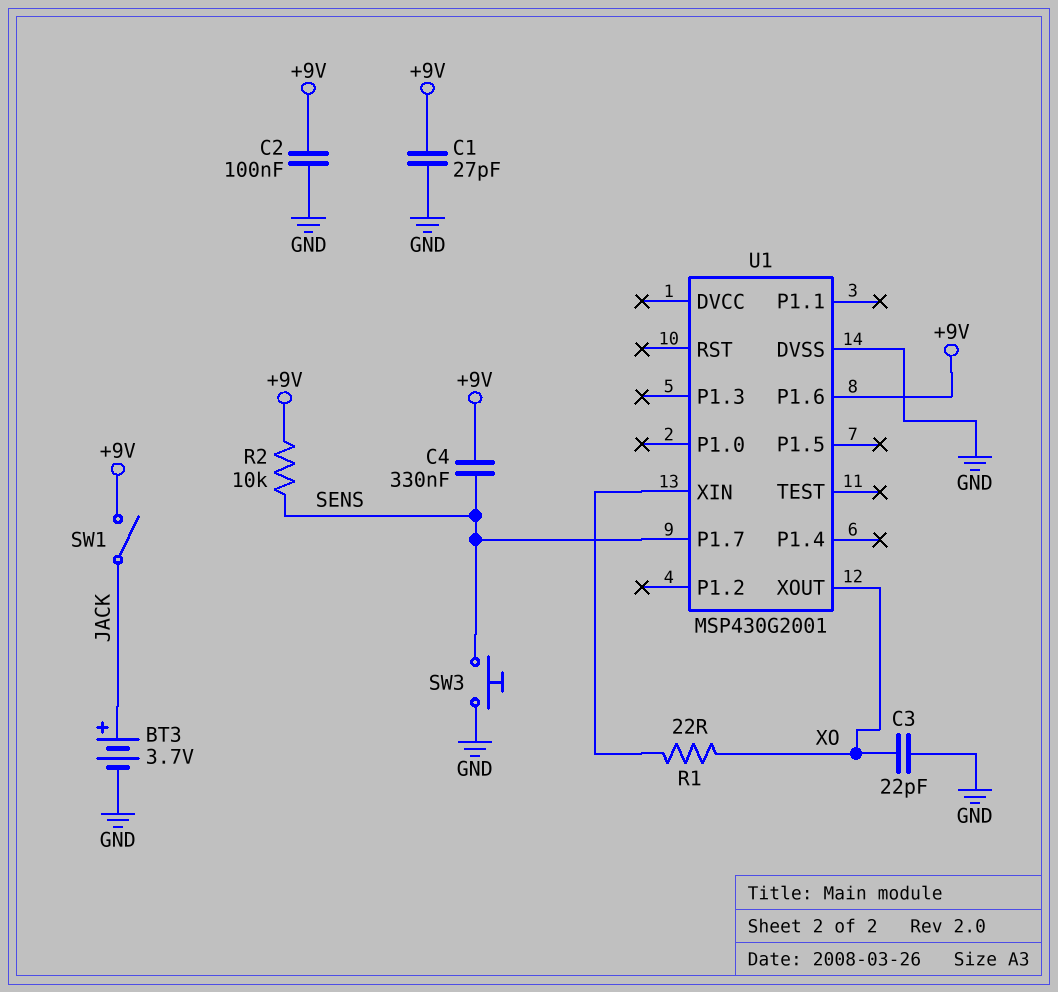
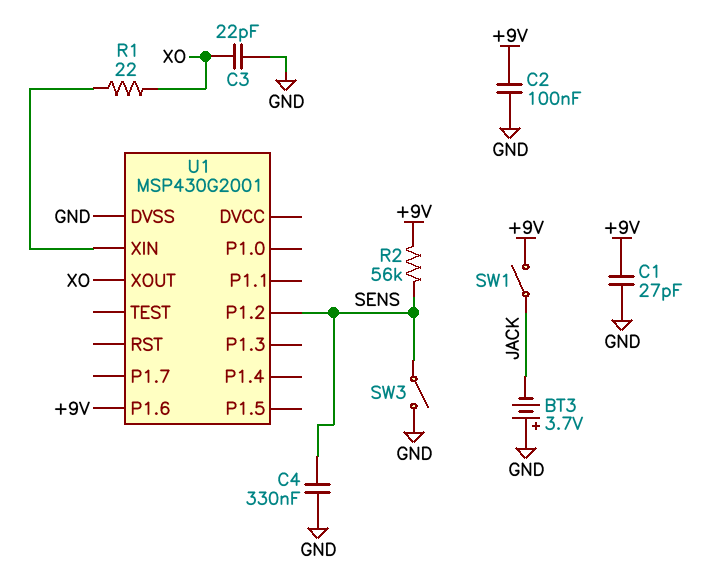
BT3: 3.7V (plus JACK, minus GND) -> 3.7V (plus GND, minus JACK)
C4: 330nF (+9V, SENS) -> 330nF (GND, SENS)
R2: 10k (+9V, SENS) -> 56k (+9V, SENS)
SW3: button (GND, SENS) -> switch (GND, SENS)
U1 pin P1.2: none -> SENS
U1 pin P1.7: SENS -> none

